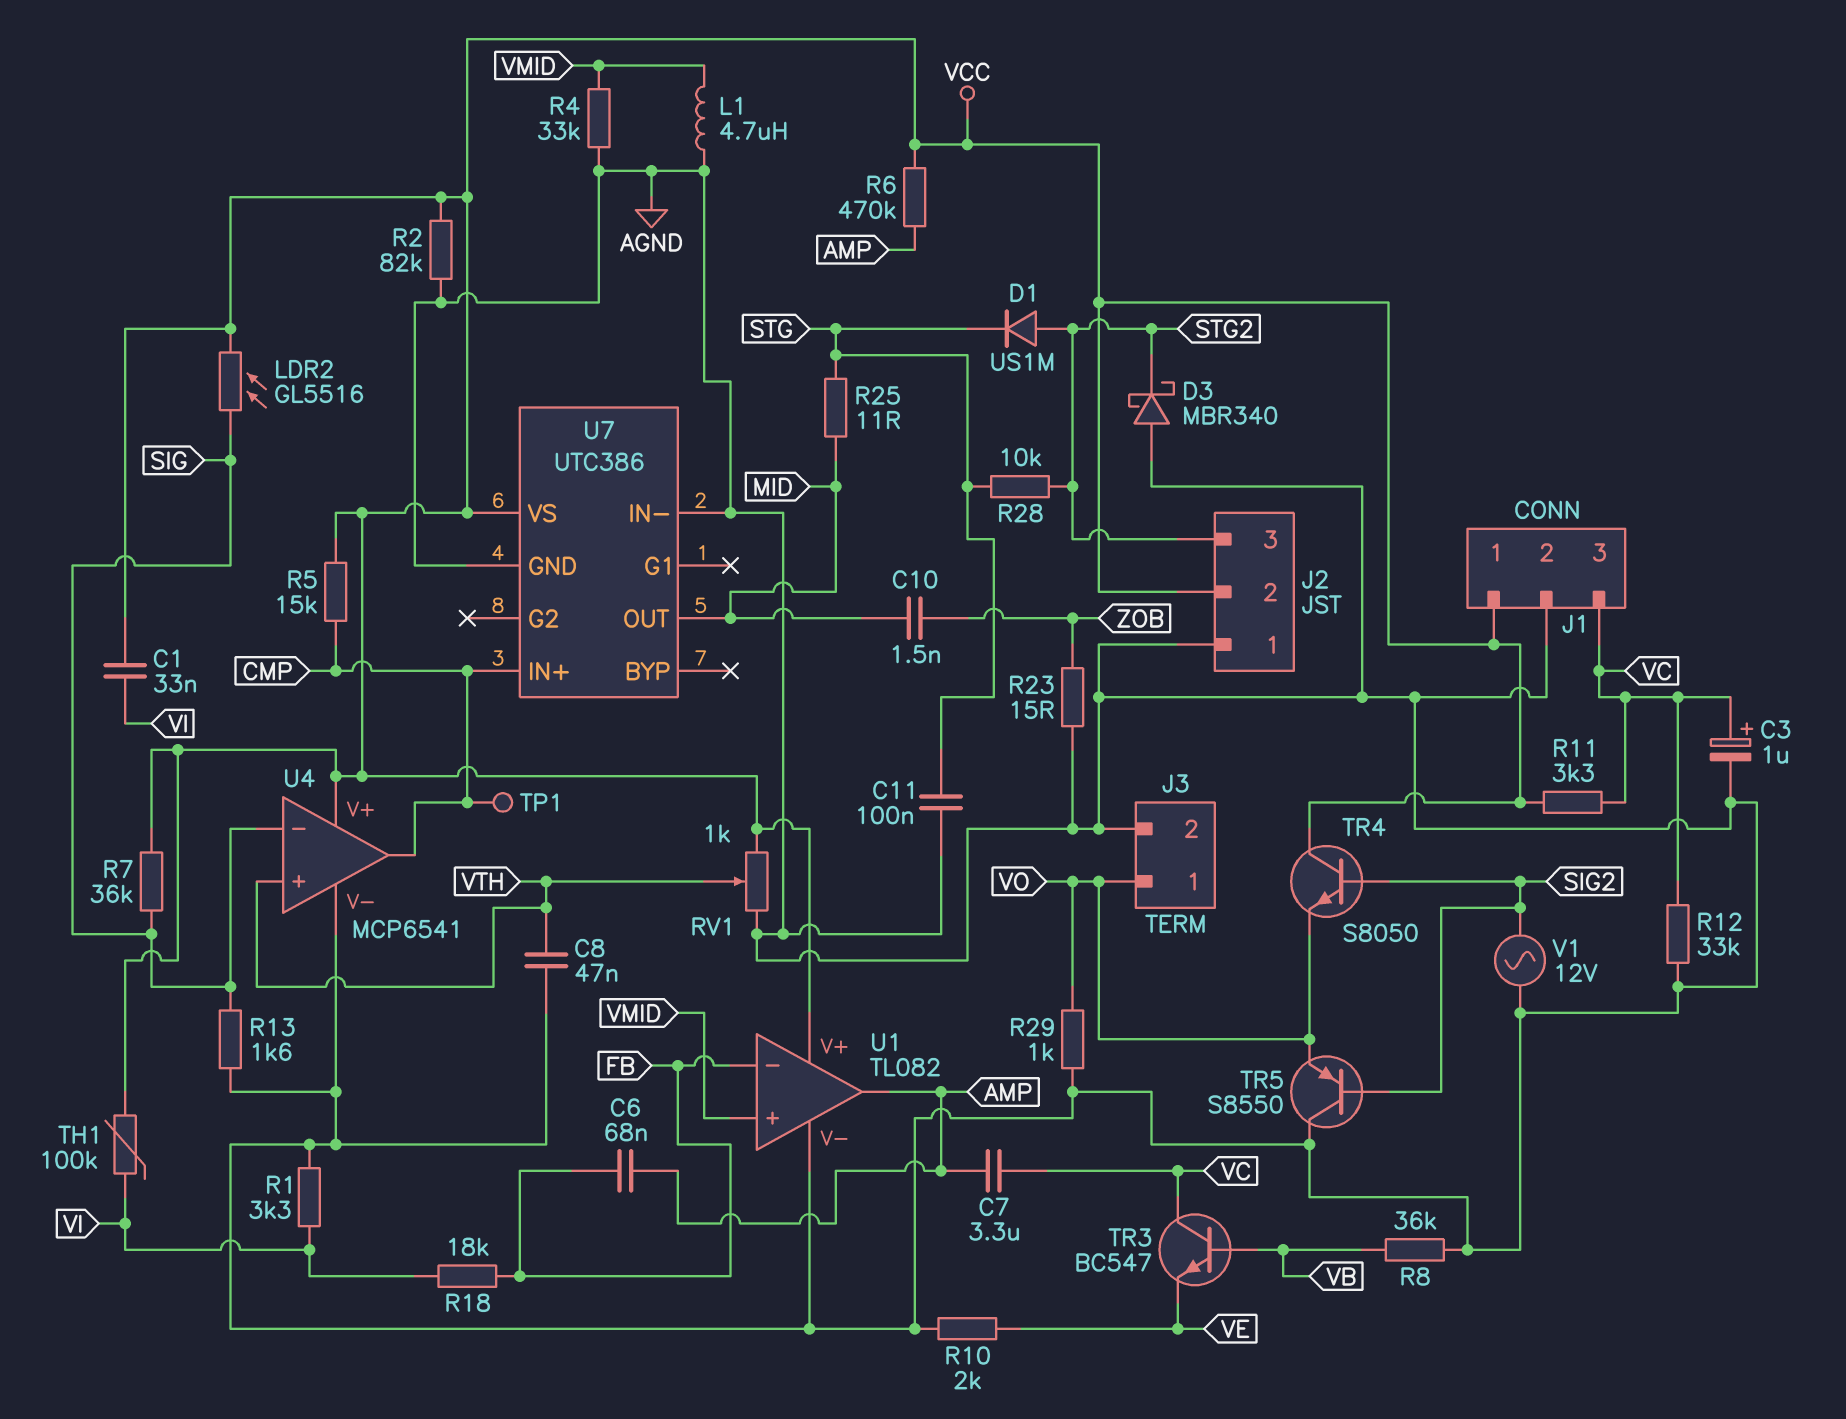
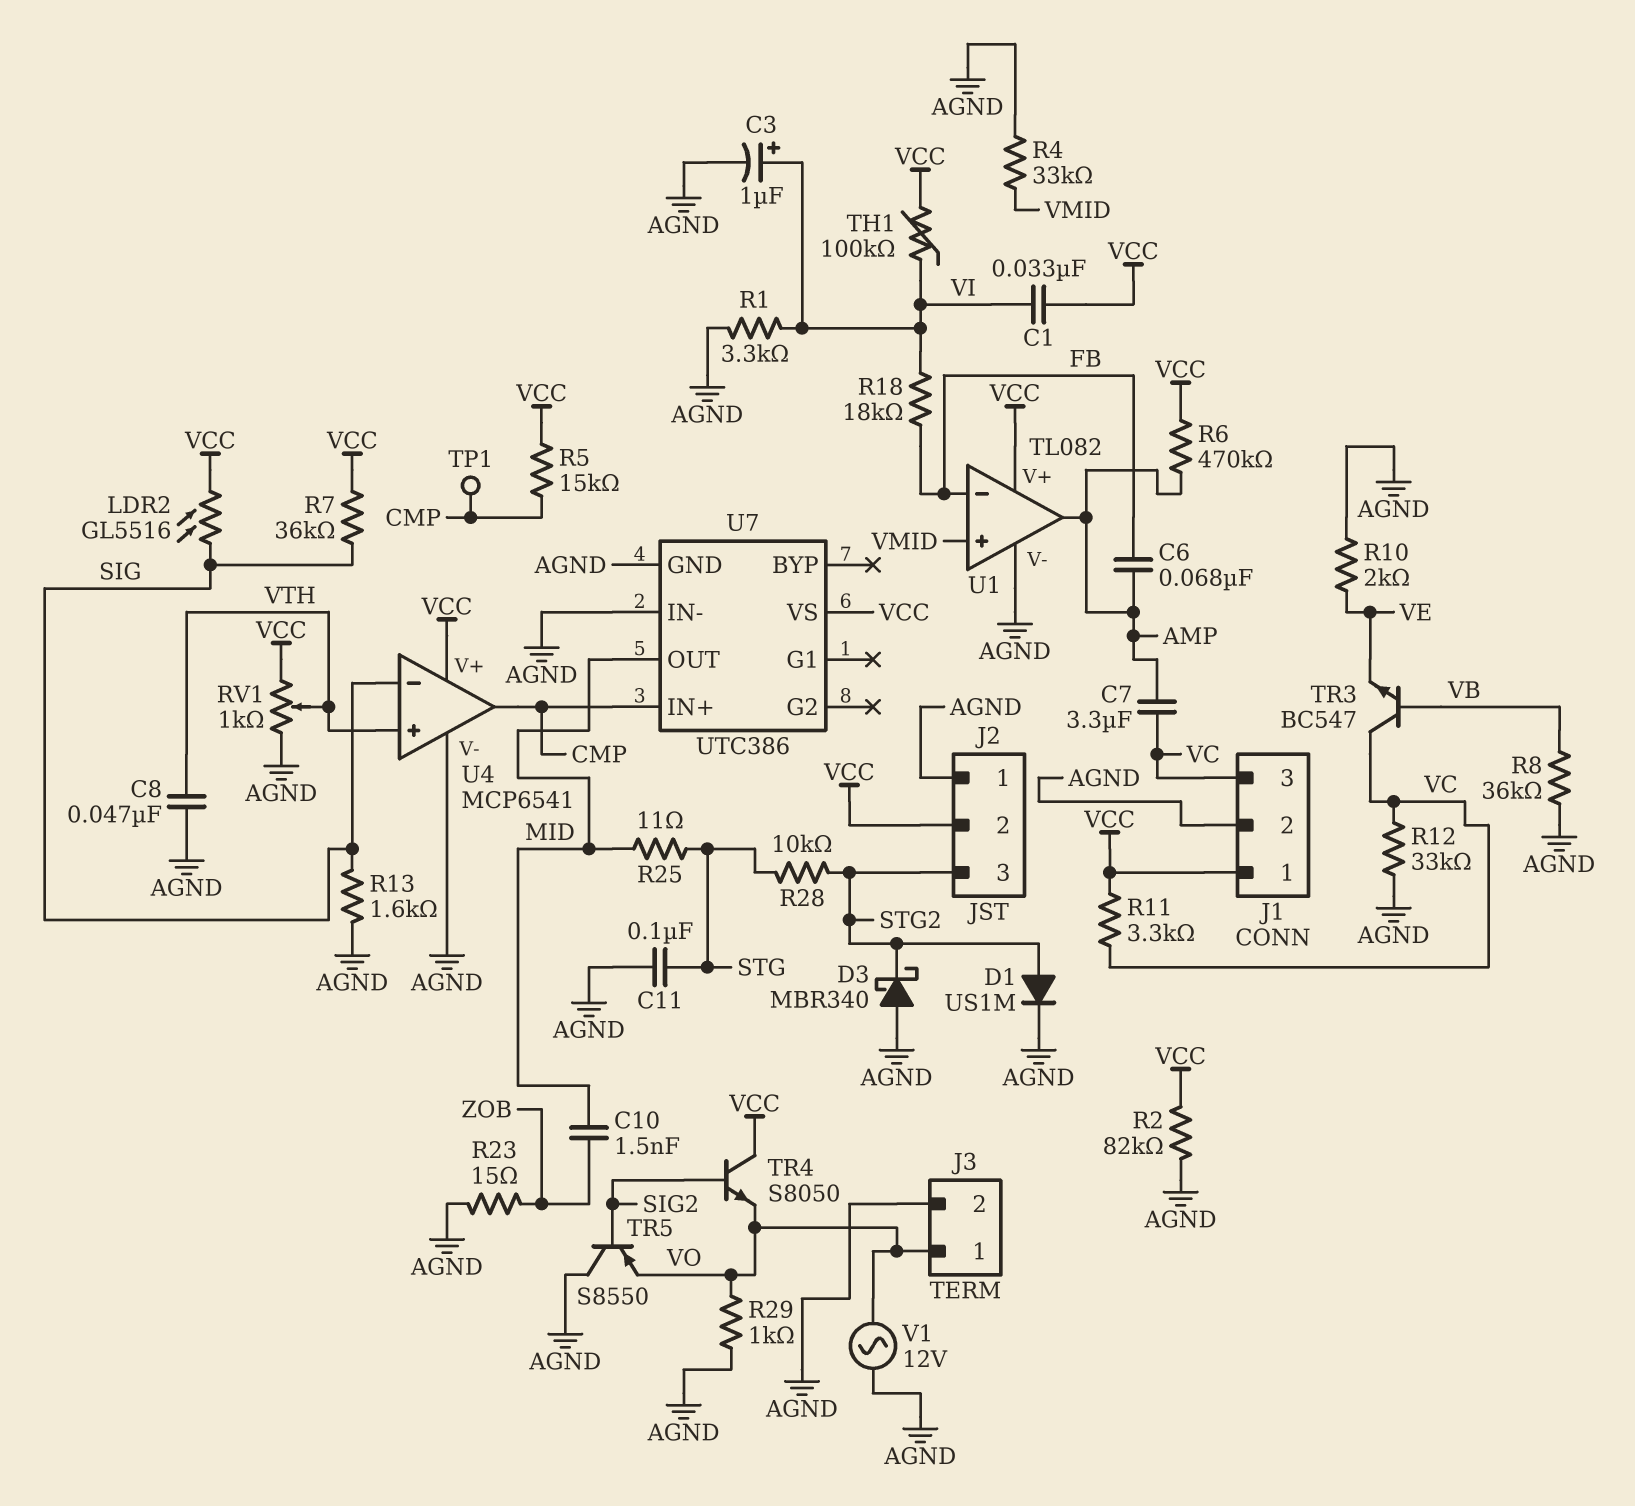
C3: 1uF (plus VC, minus AGND) -> 1uF (plus VI, minus AGND)
D1: diode US1M (A STG2, K STG) -> diode US1M (A STG2, K AGND)
L1: 4.7uH (AGND, VMID) -> none
V1: AC 12V (AGND, SIG2) -> AC 12V (AGND, VO)

